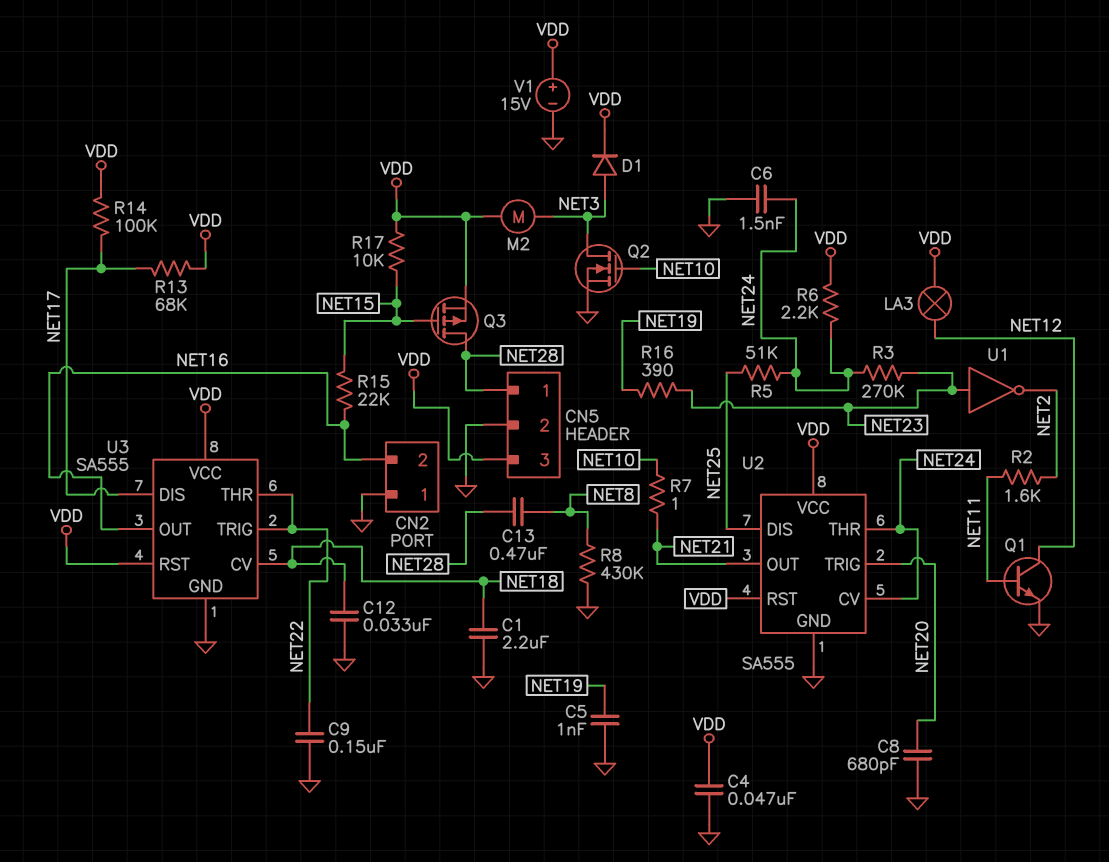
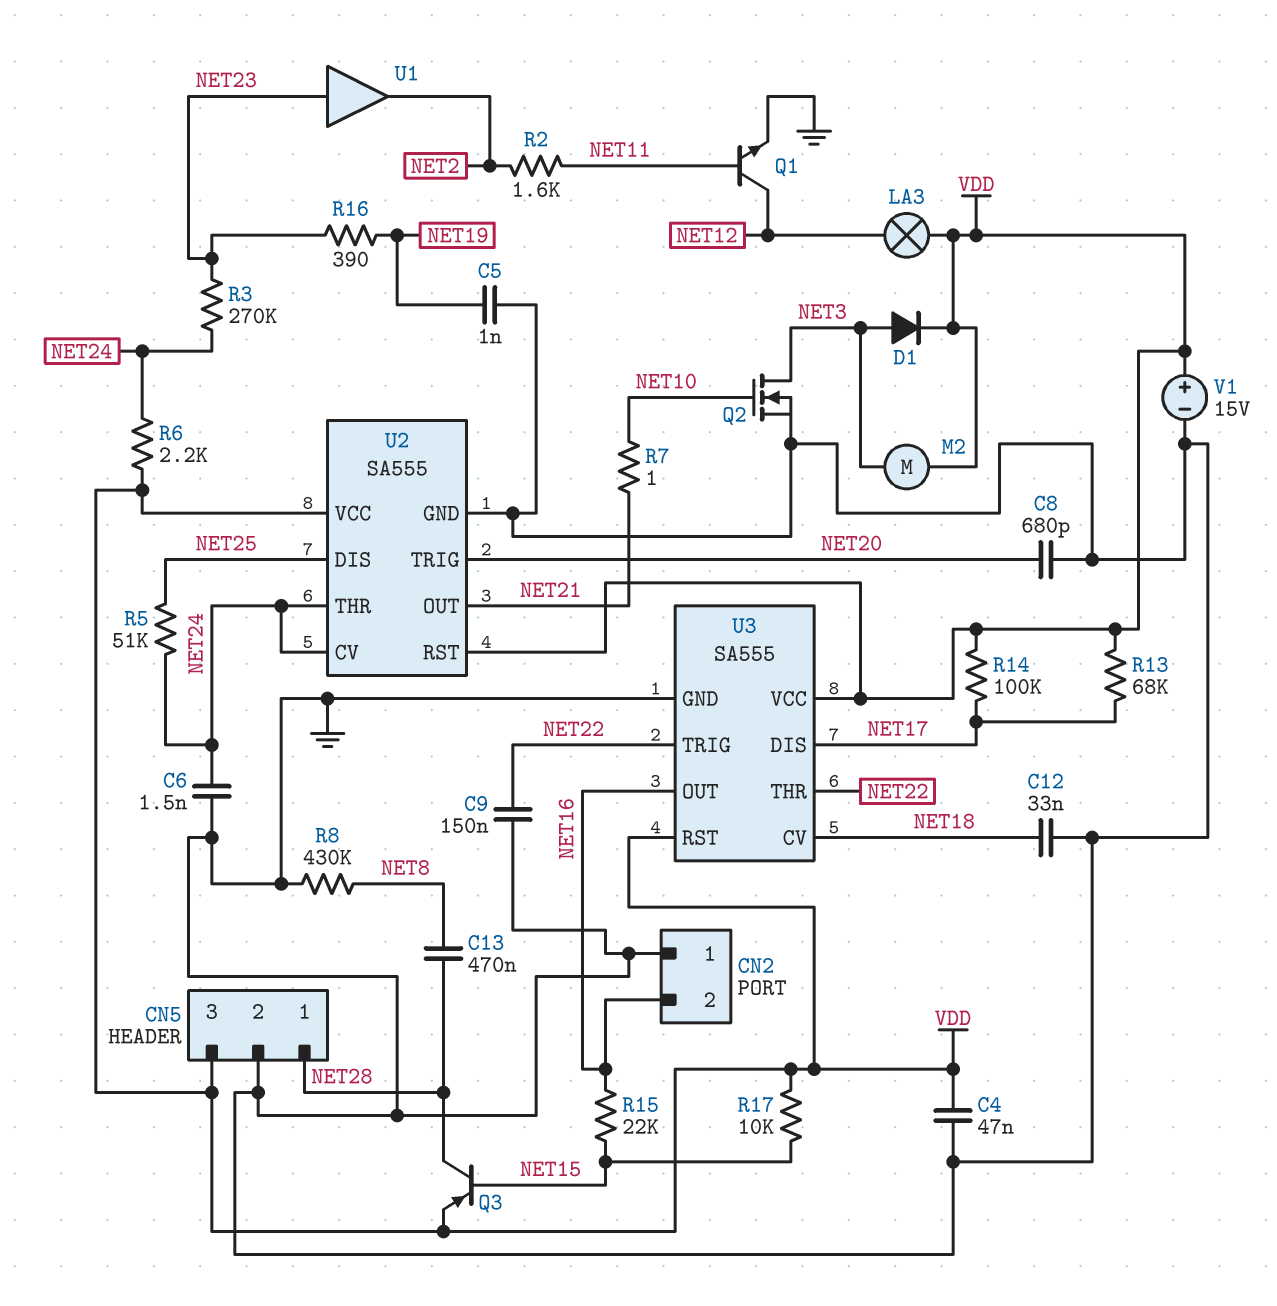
C1: 2.2uF (GND, NET18) -> none
Q3: PMOS (G NET15, D NET28, S VDD) -> PNP (B NET15, C NET28, E VDD)
U1: NOT (in NET23, out NET2) -> buffer (in NET23, out NET2)

